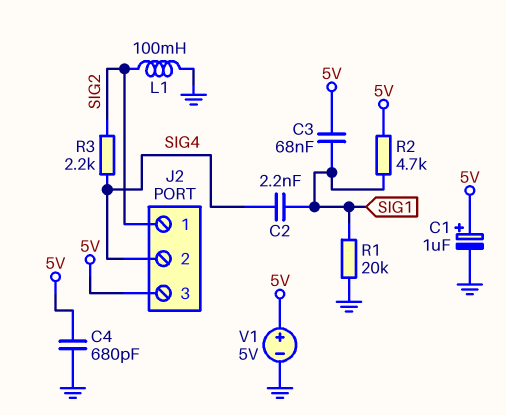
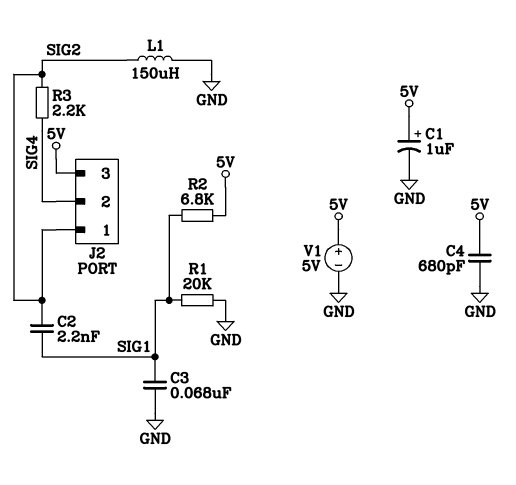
C2: 2.2nF (SIG1, SIG4) -> 2.2nF (SIG1, SIG2)
C3: 68nF (5V, SIG1) -> 68nF (GND, SIG1)
L1: 100mH (GND, SIG2) -> 150uH (GND, SIG2)
R2: 4.7k (5V, SIG1) -> 6.8k (5V, SIG1)

